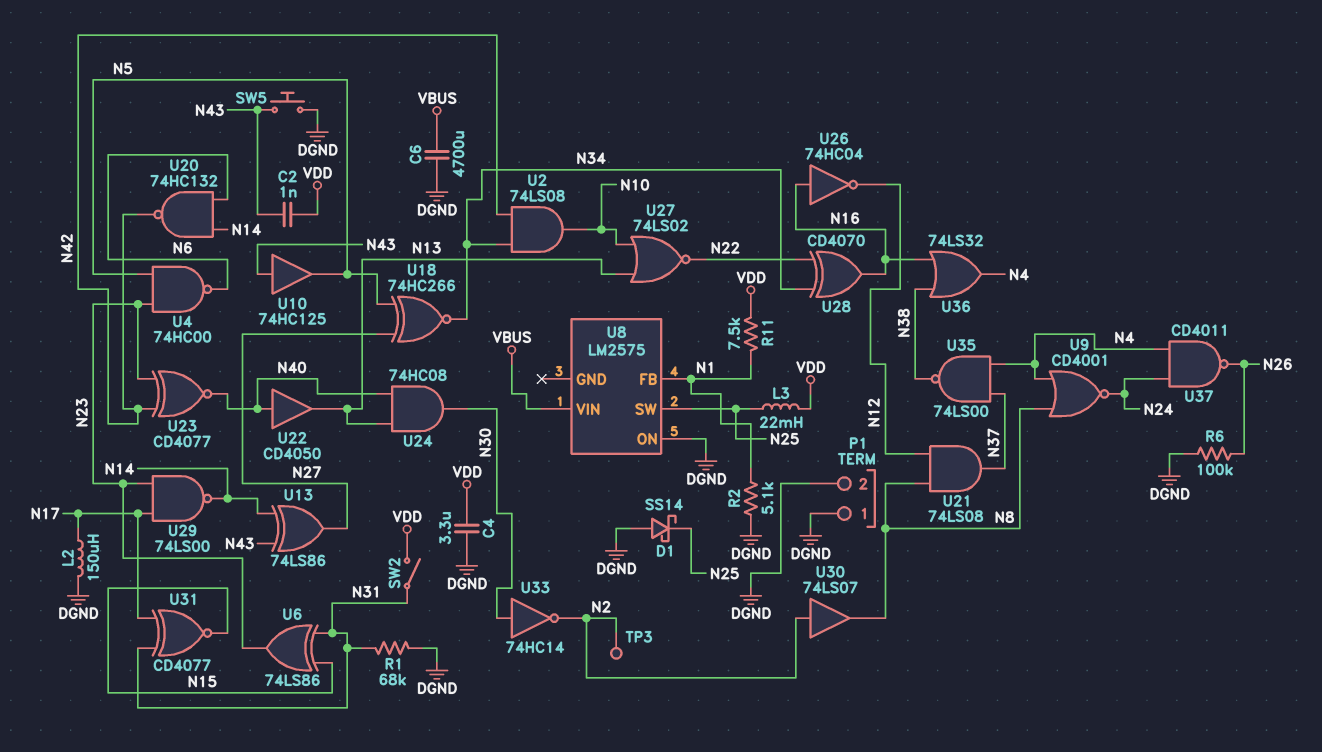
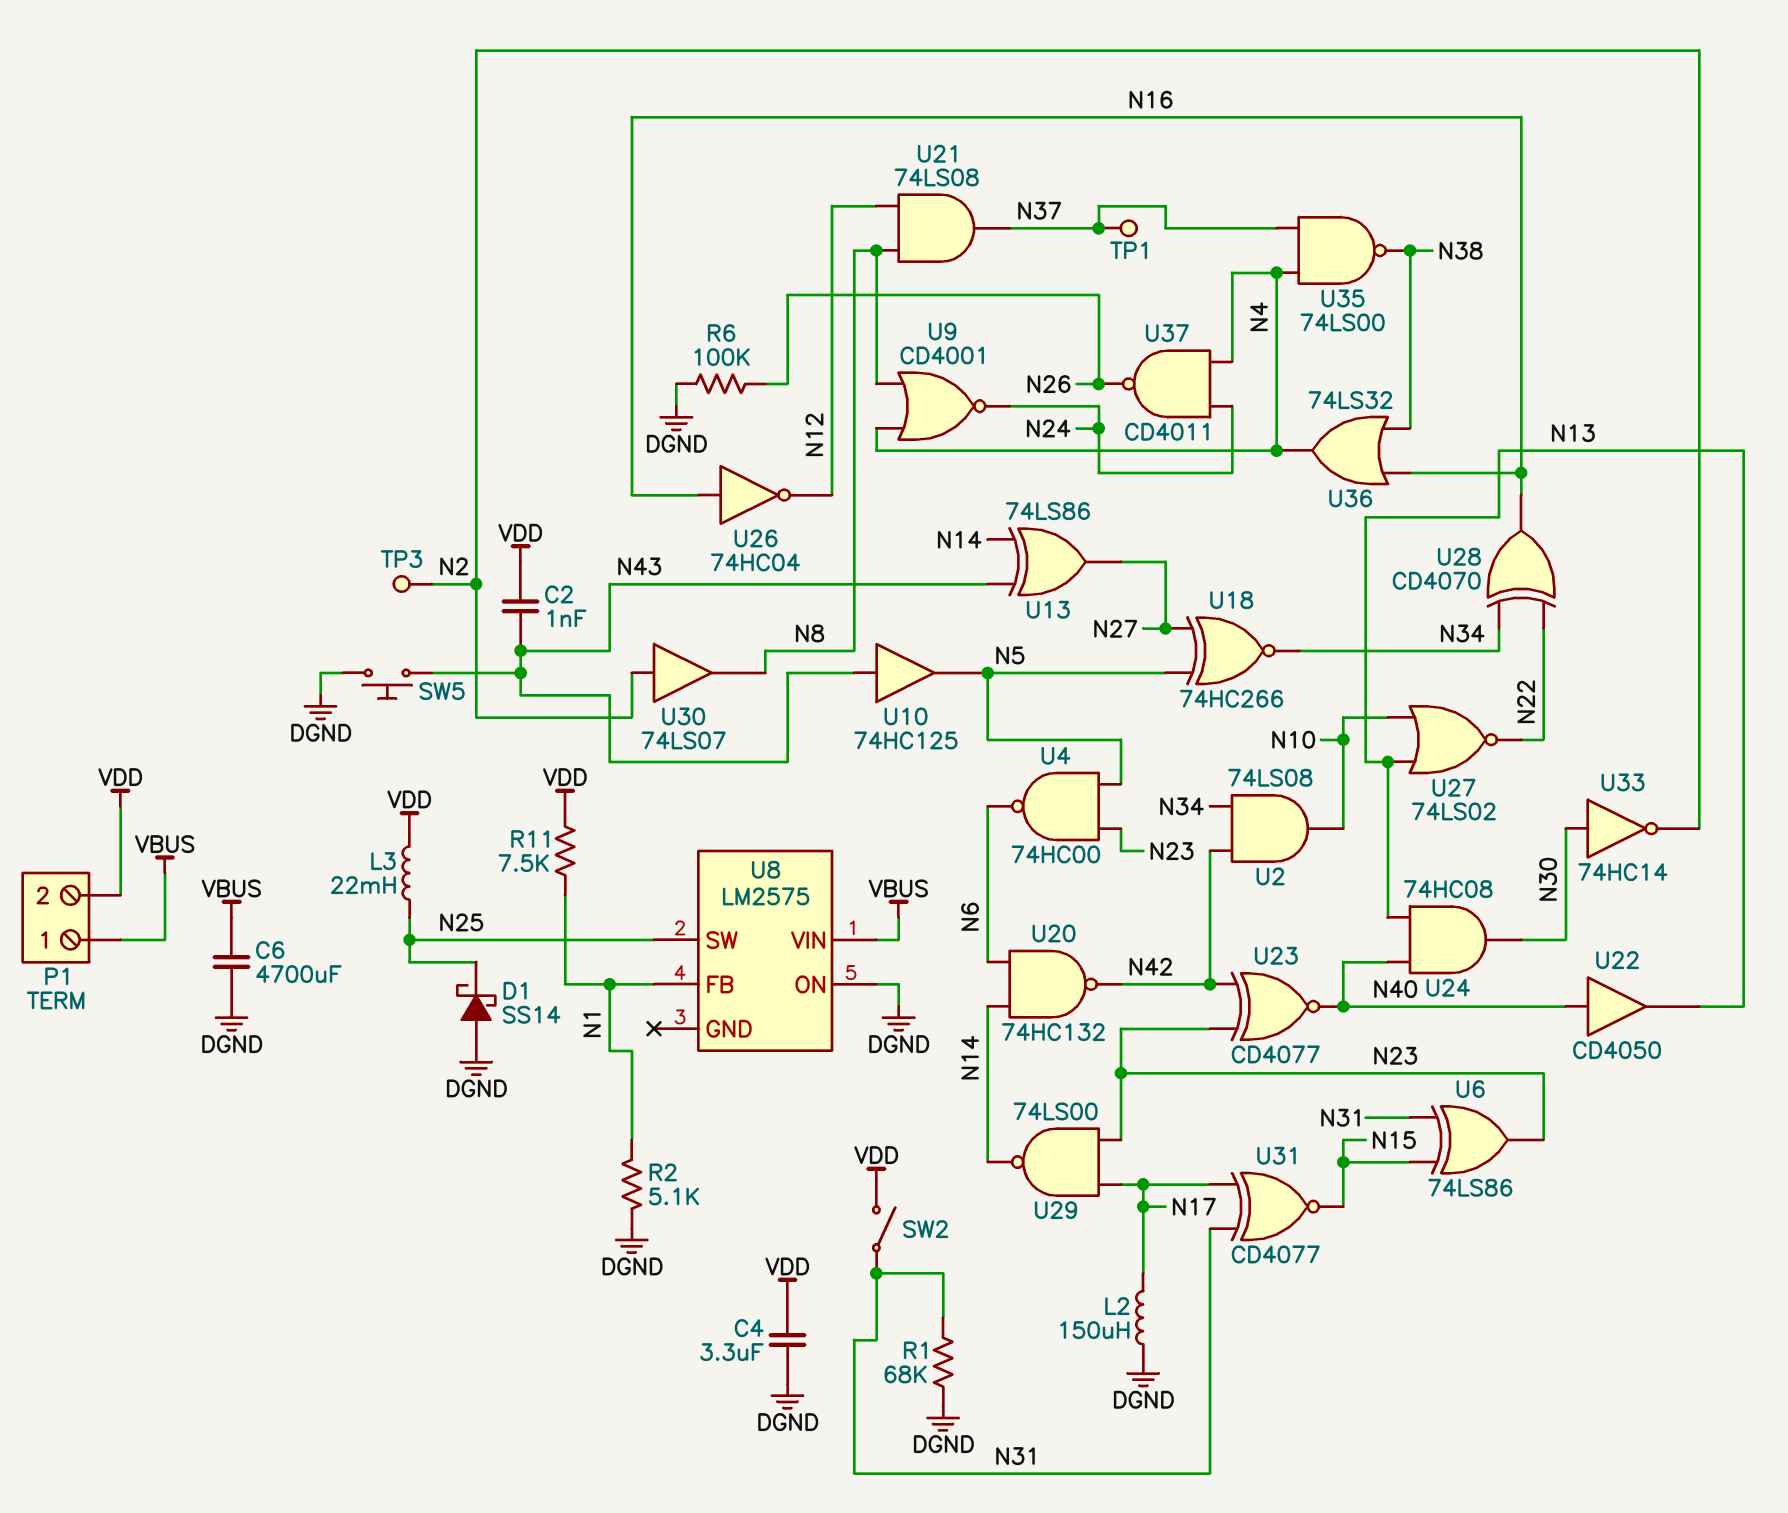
P1 pin 1: DGND -> VBUS
P1 pin 2: DGND -> VDD
TP1: none -> test point (N37)

